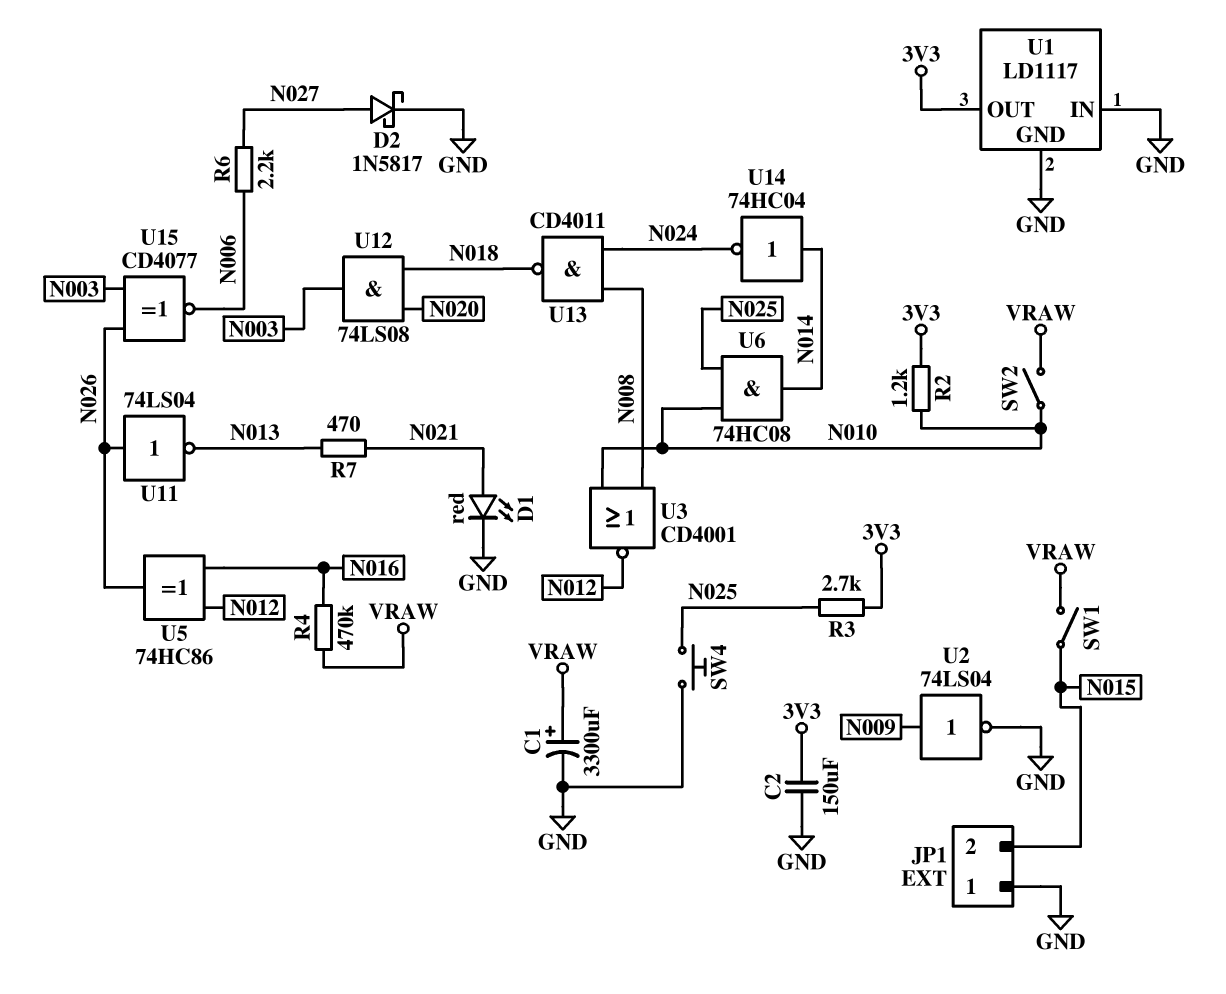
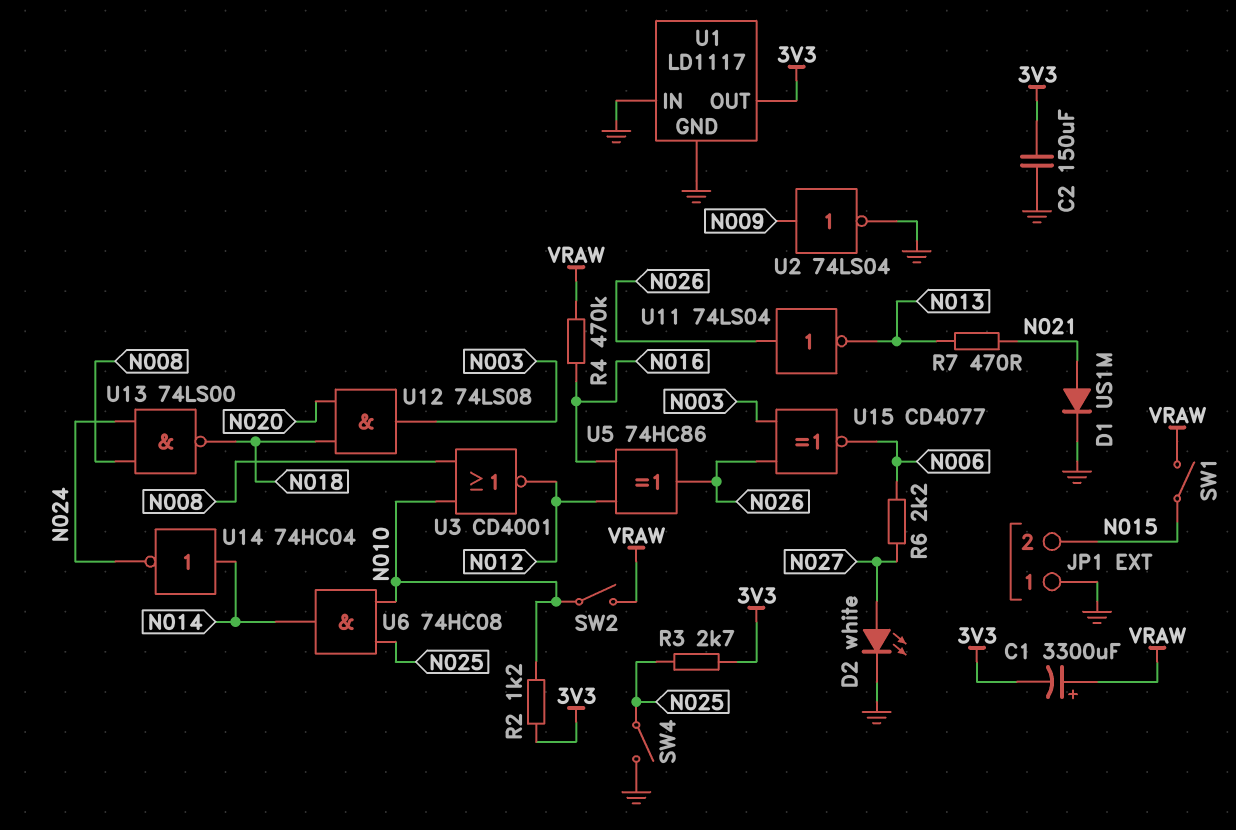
C1: 3300uF (plus VRAW, minus GND) -> 3300uF (plus VRAW, minus 3V3)
D1: LED red (A N021, K GND) -> diode US1M (A N021, K GND)
D2: schottky 1N5817 (A N027, K GND) -> LED white (A N027, K GND)
SW4: button (GND, N025) -> switch (GND, N025)
U13: NAND CD4011 (in N008, in N024, out N018) -> NAND 74LS00 (in N008, in N024, out N018)

